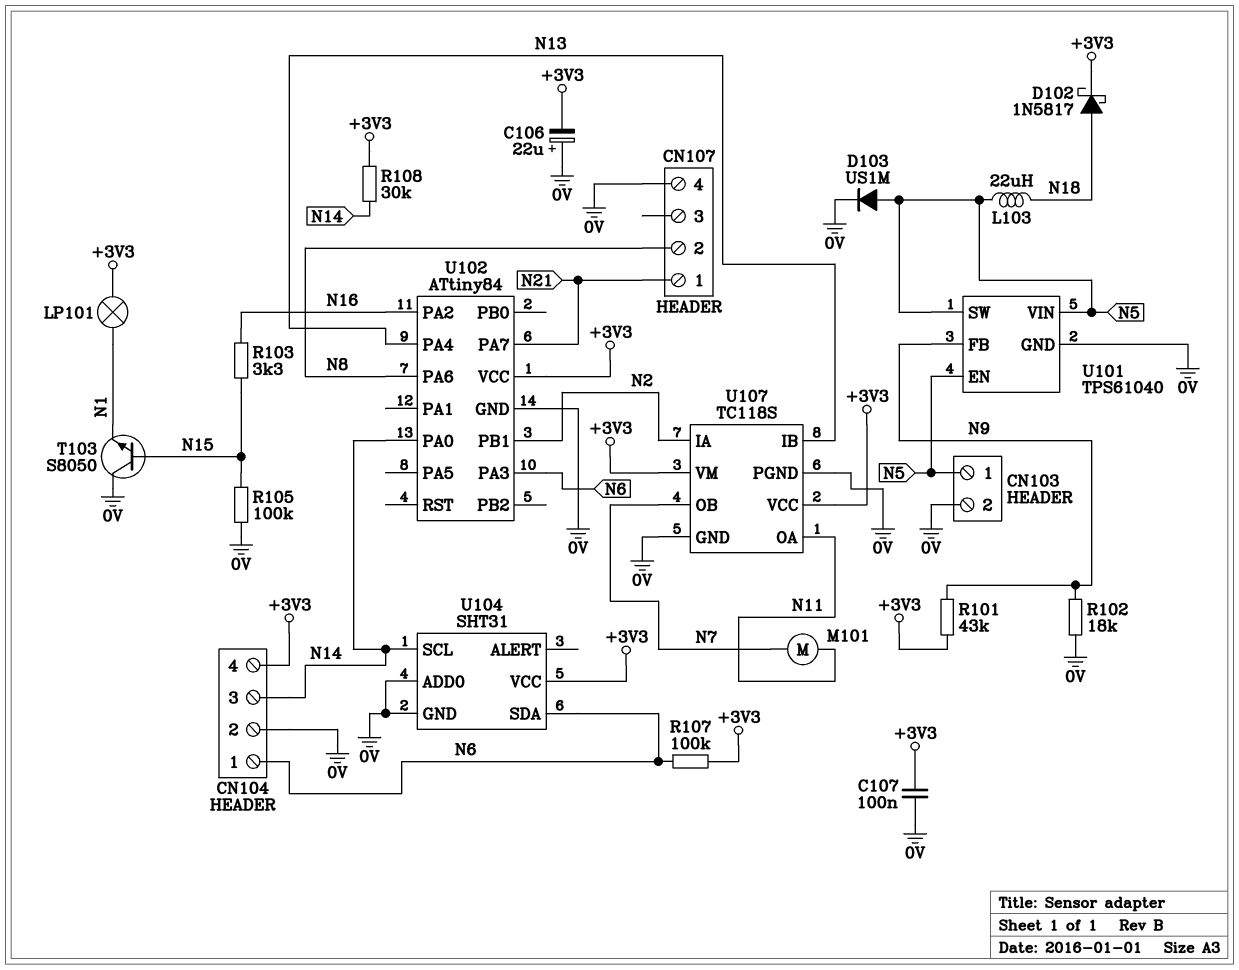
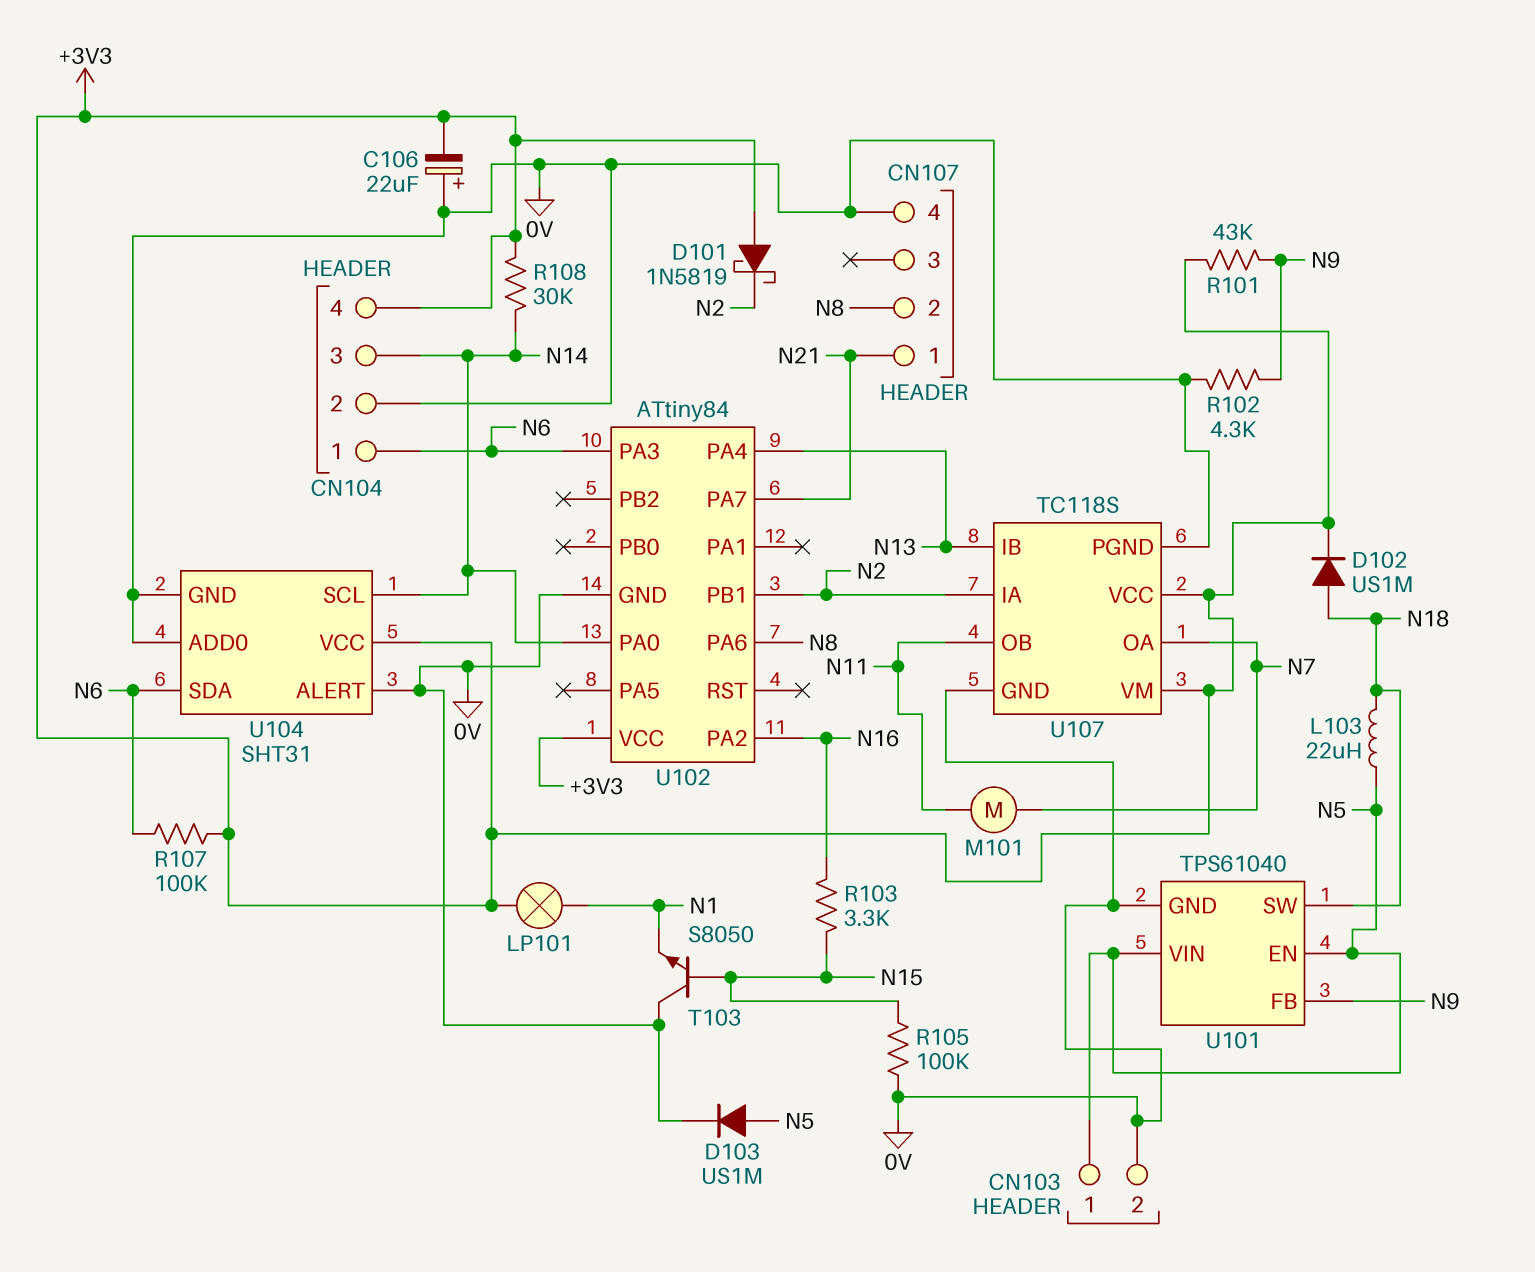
C107: 100nF (+3V3, 0V) -> none
D101: none -> schottky 1N5819 (A +3V3, K N2)
D102: schottky 1N5817 (A N18, K +3V3) -> diode US1M (A N18, K +3V3)
R102: 18k (0V, N9) -> 4.3k (0V, N9)
U101 pin SW: N5 -> N18
U104 pin ALERT: none -> 0V
U107 pin OA: N11 -> N7
U107 pin OB: N7 -> N11

